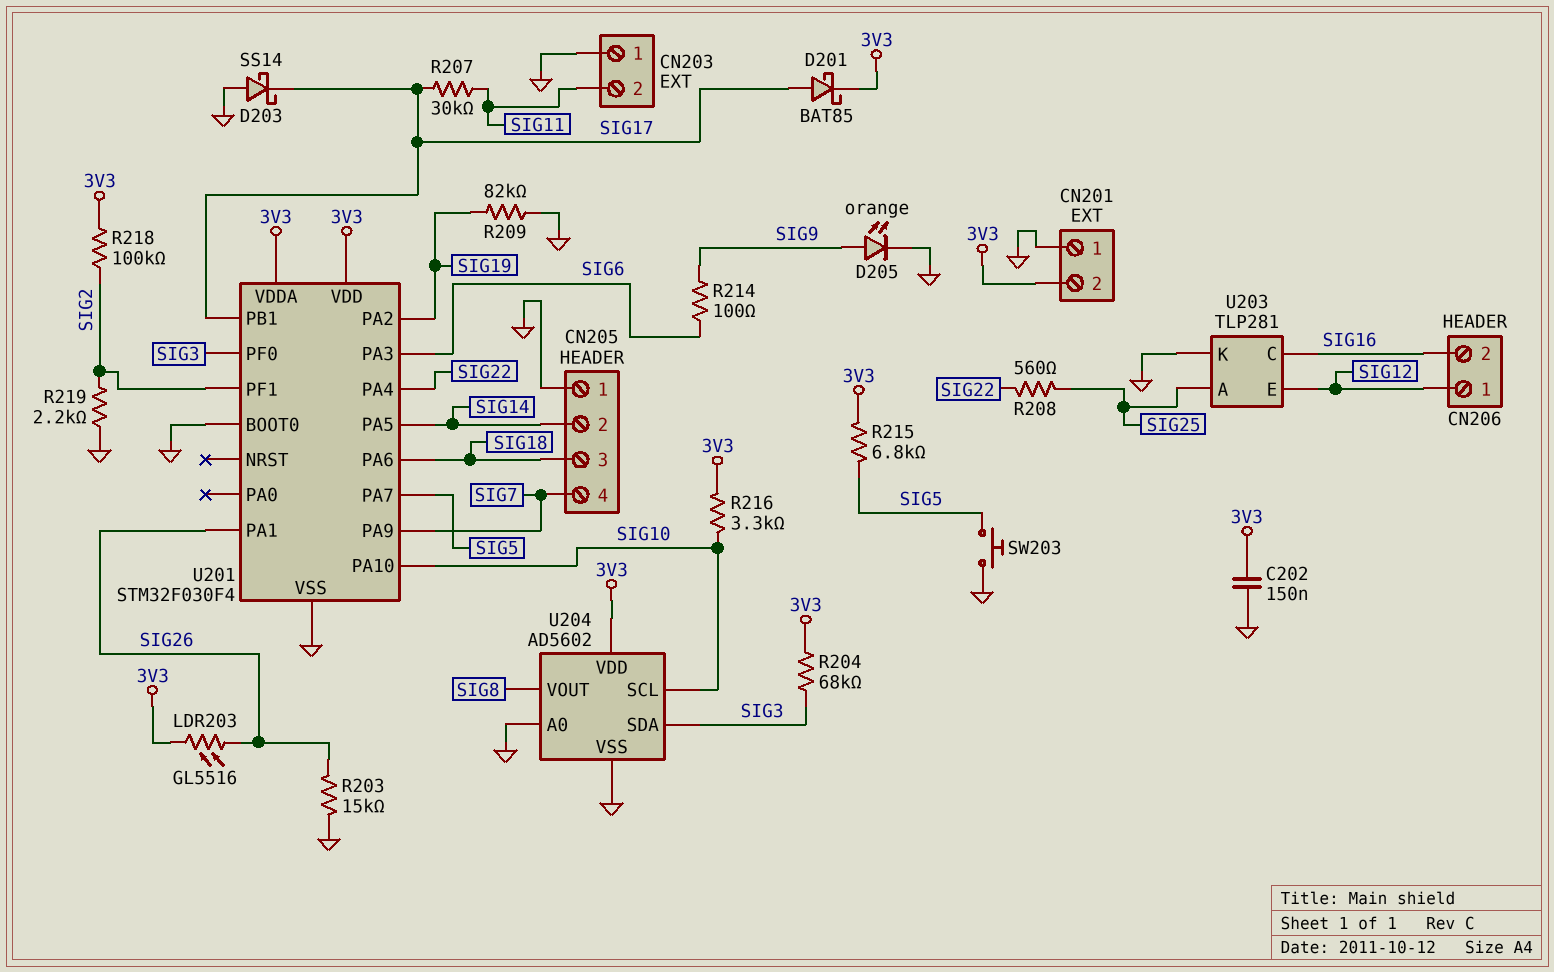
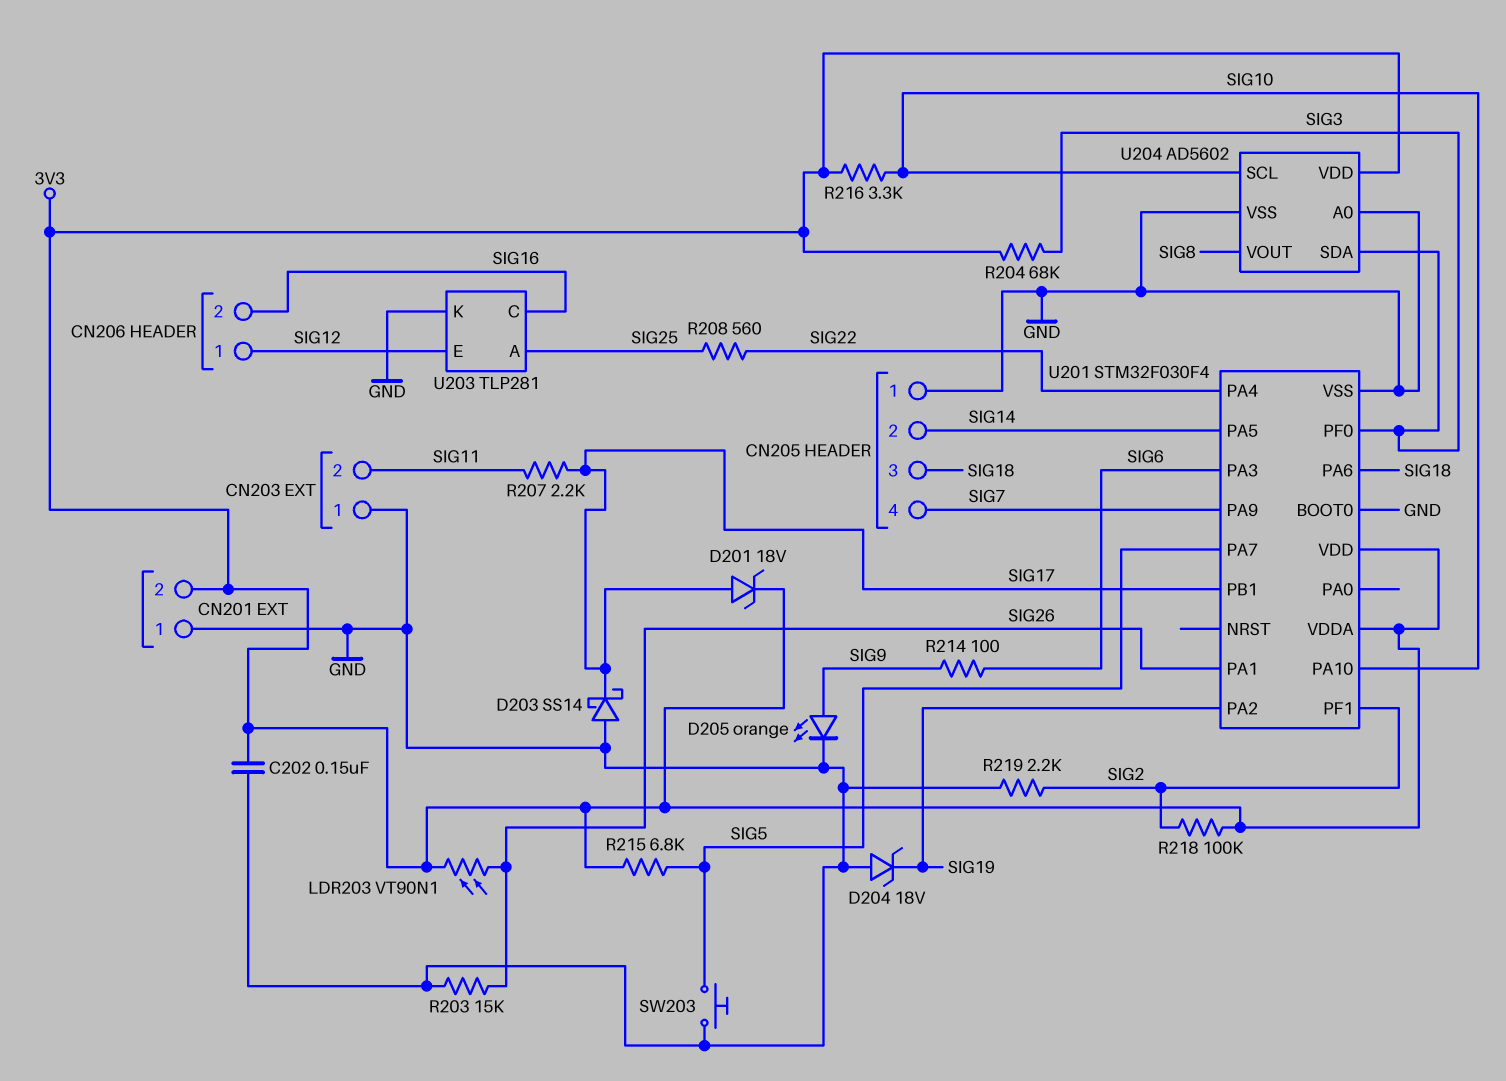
D201: schottky BAT85 (A SIG17, K 3V3) -> zener 18V (A SIG17, K 3V3)
D204: none -> zener 18V (A GND, K SIG19)
LDR203: GL5516 (3V3, SIG26) -> VT90N1 (3V3, SIG26)
R207: 30k (SIG11, SIG17) -> 2.2k (SIG11, SIG17)
R209: 82k (GND, SIG19) -> none

